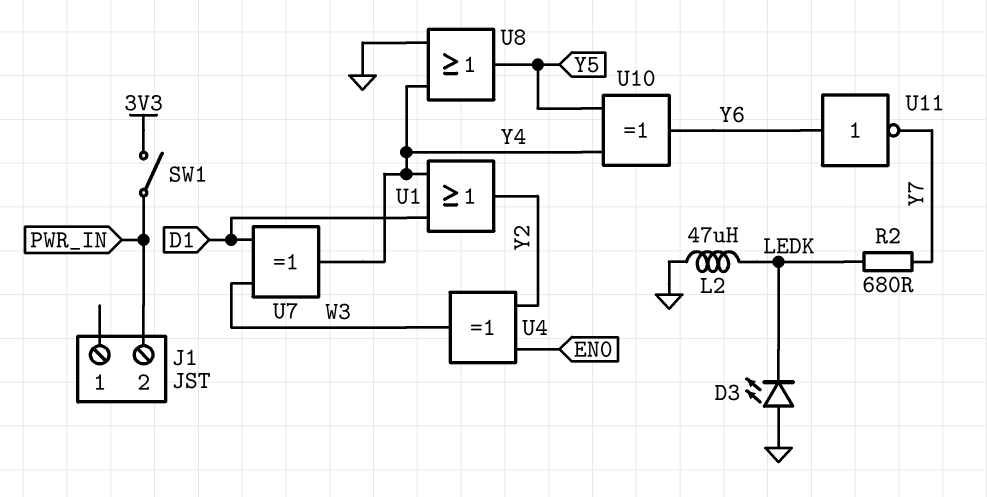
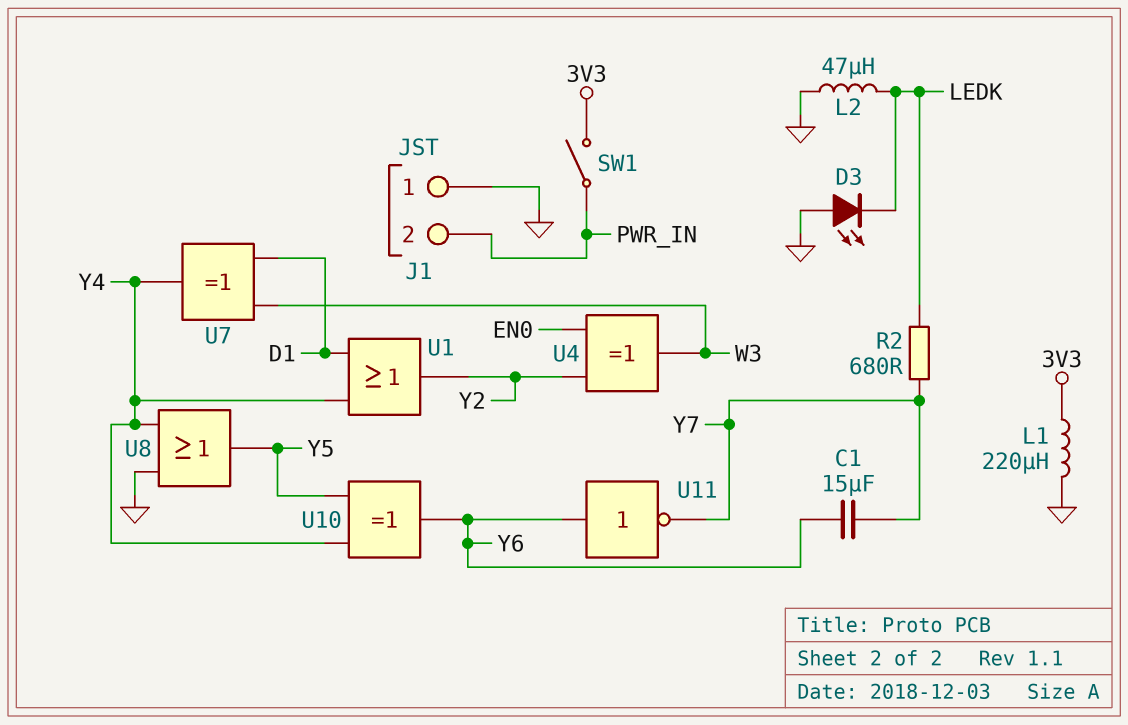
C1: none -> 15uF (Y6, Y7)
J1 pin 1: none -> GND
L1: none -> 220uH (3V3, GND)

